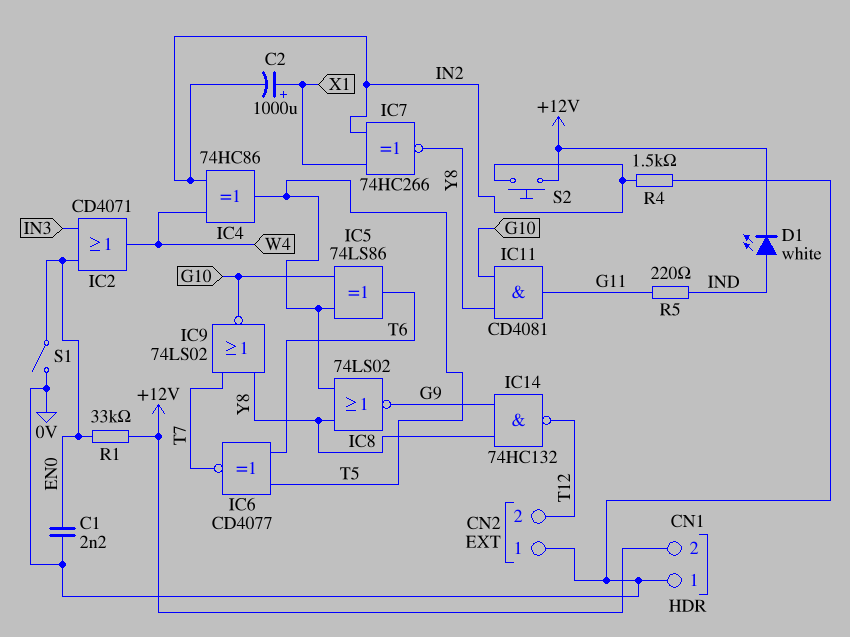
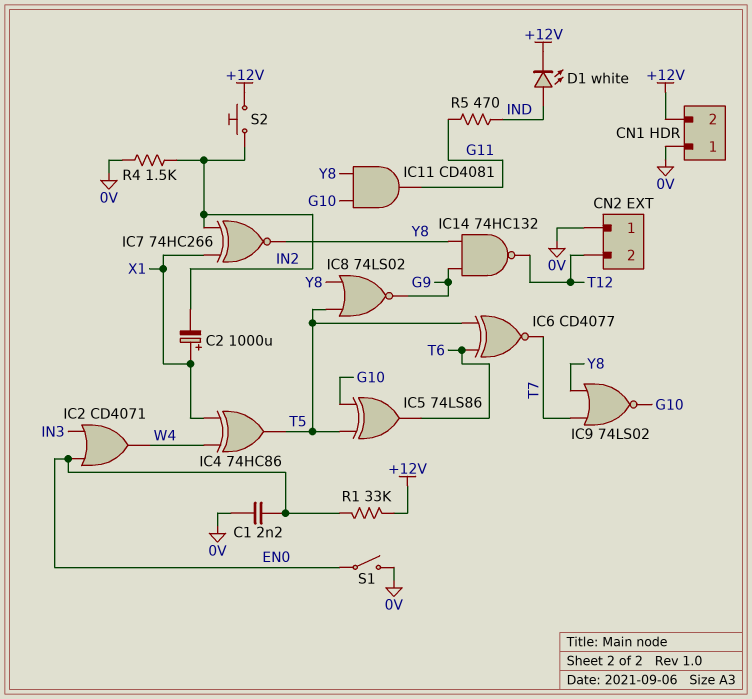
IC4: XOR 74HC86 (in IN2, in W4, out T5) -> XOR 74HC86 (in W4, in X1, out T5)
R5: 220 (G11, IND) -> 470 (G11, IND)

